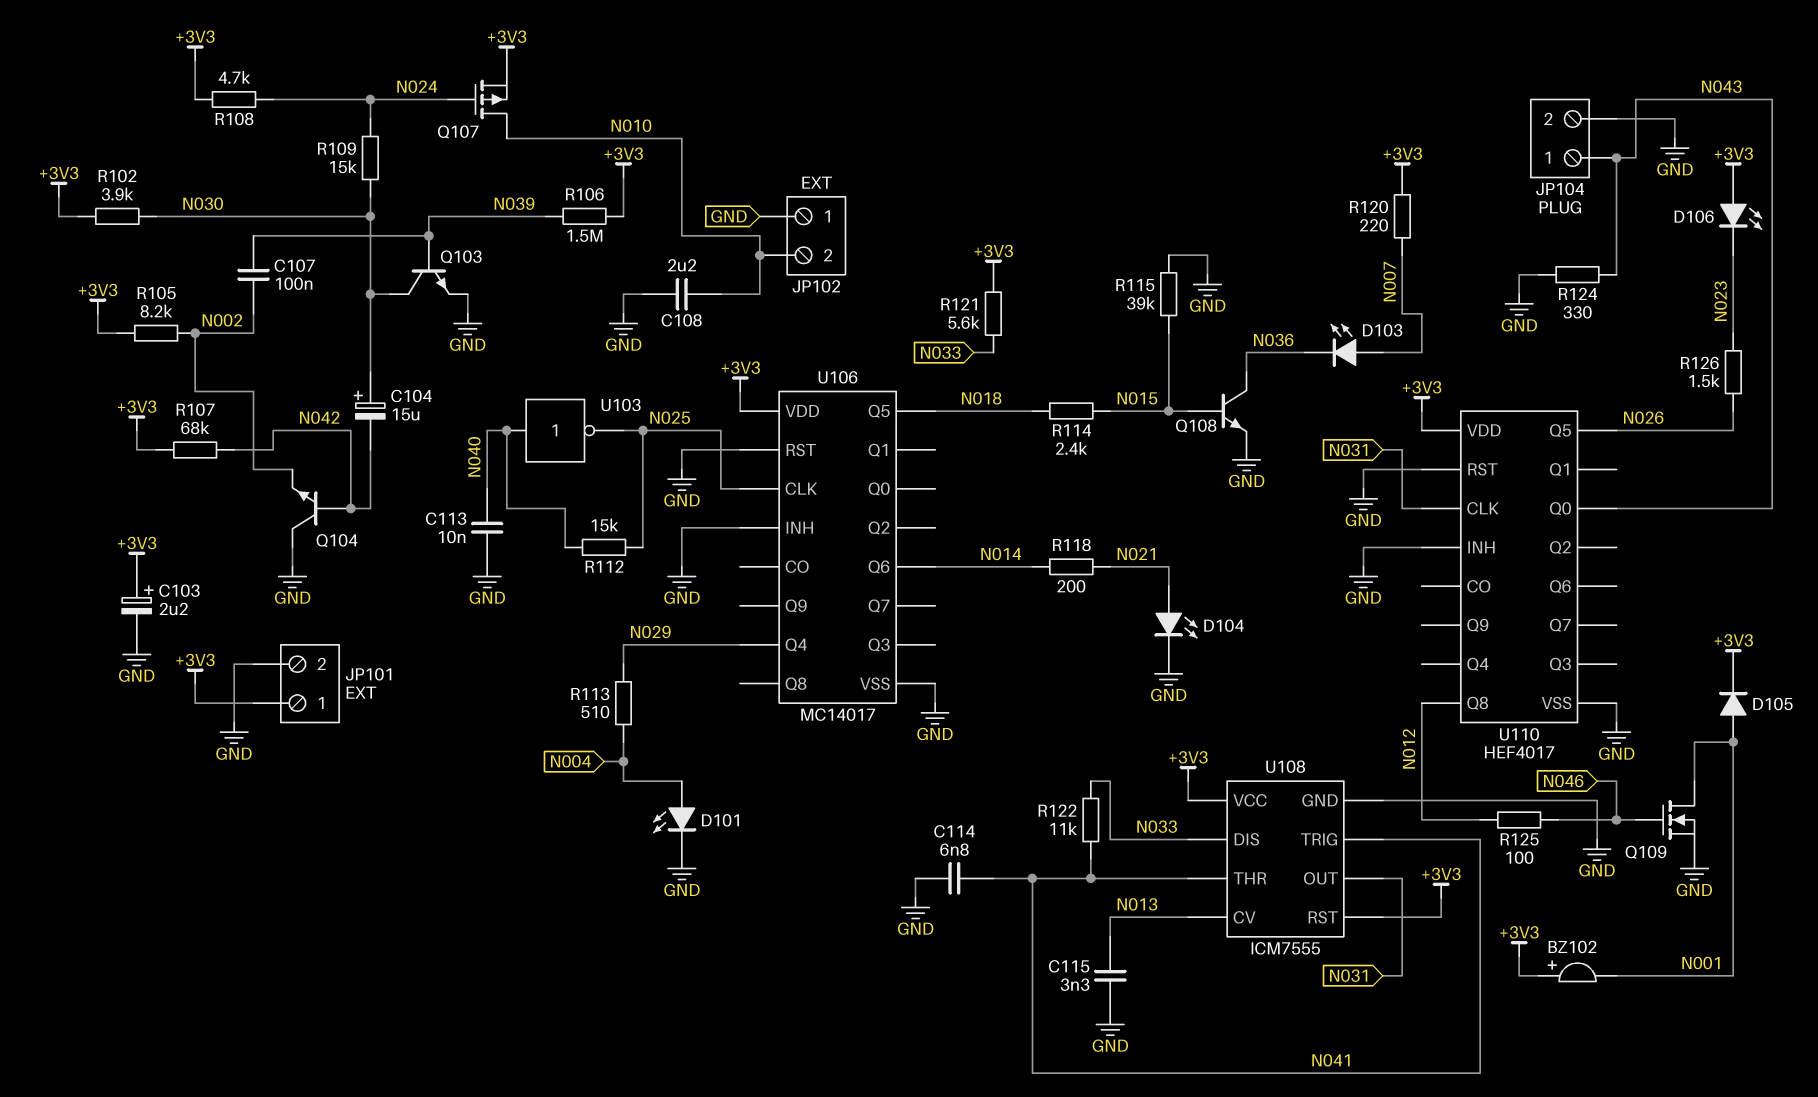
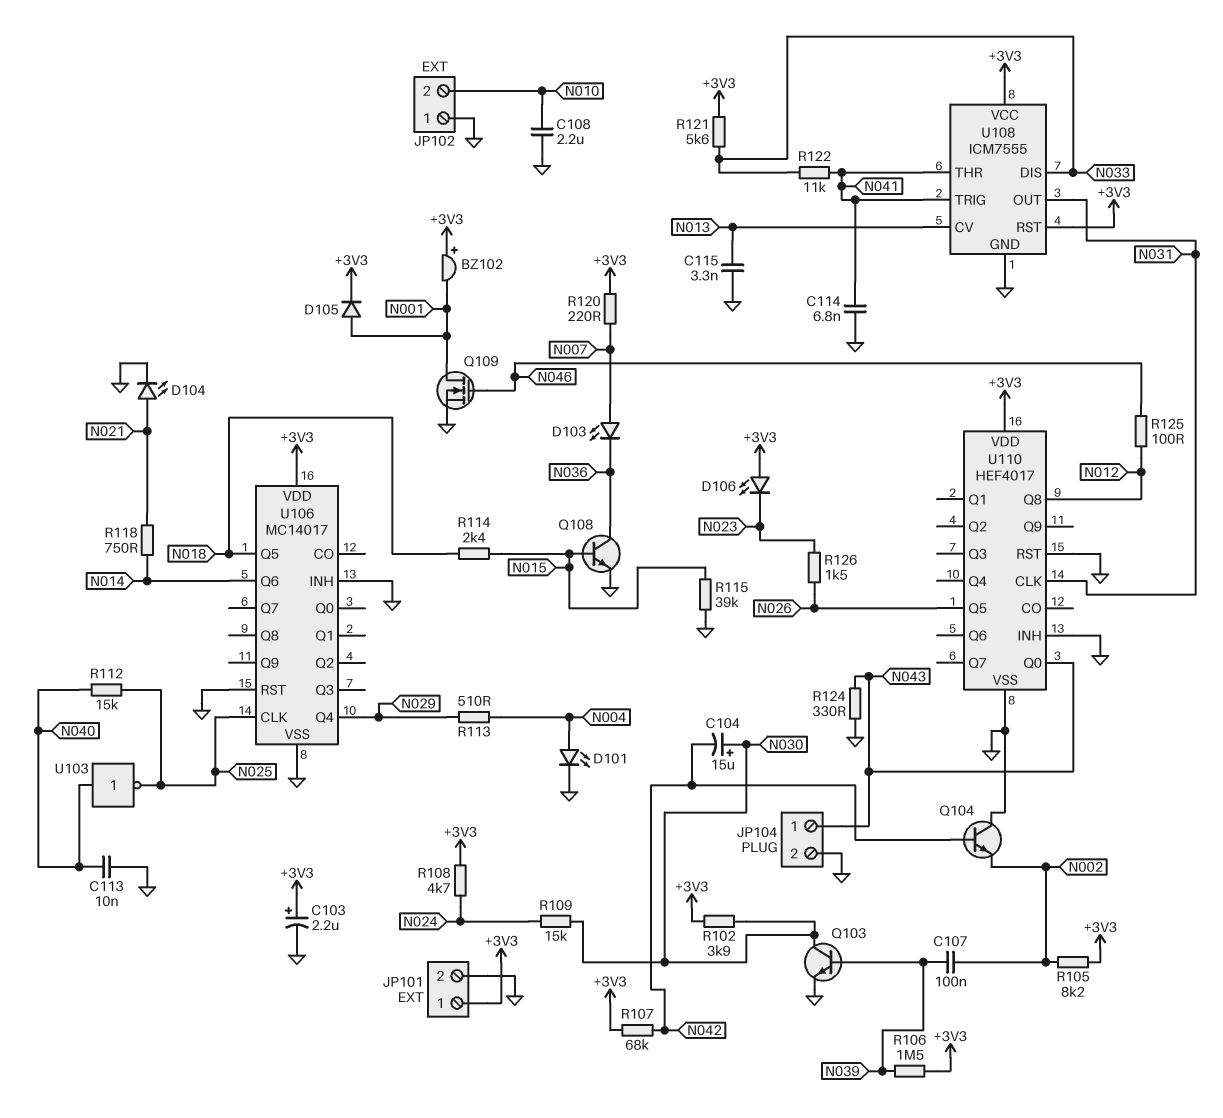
Q107: PMOS (G N024, D N010, S +3V3) -> none
R118: 200 (N014, N021) -> 750 (N014, N021)

